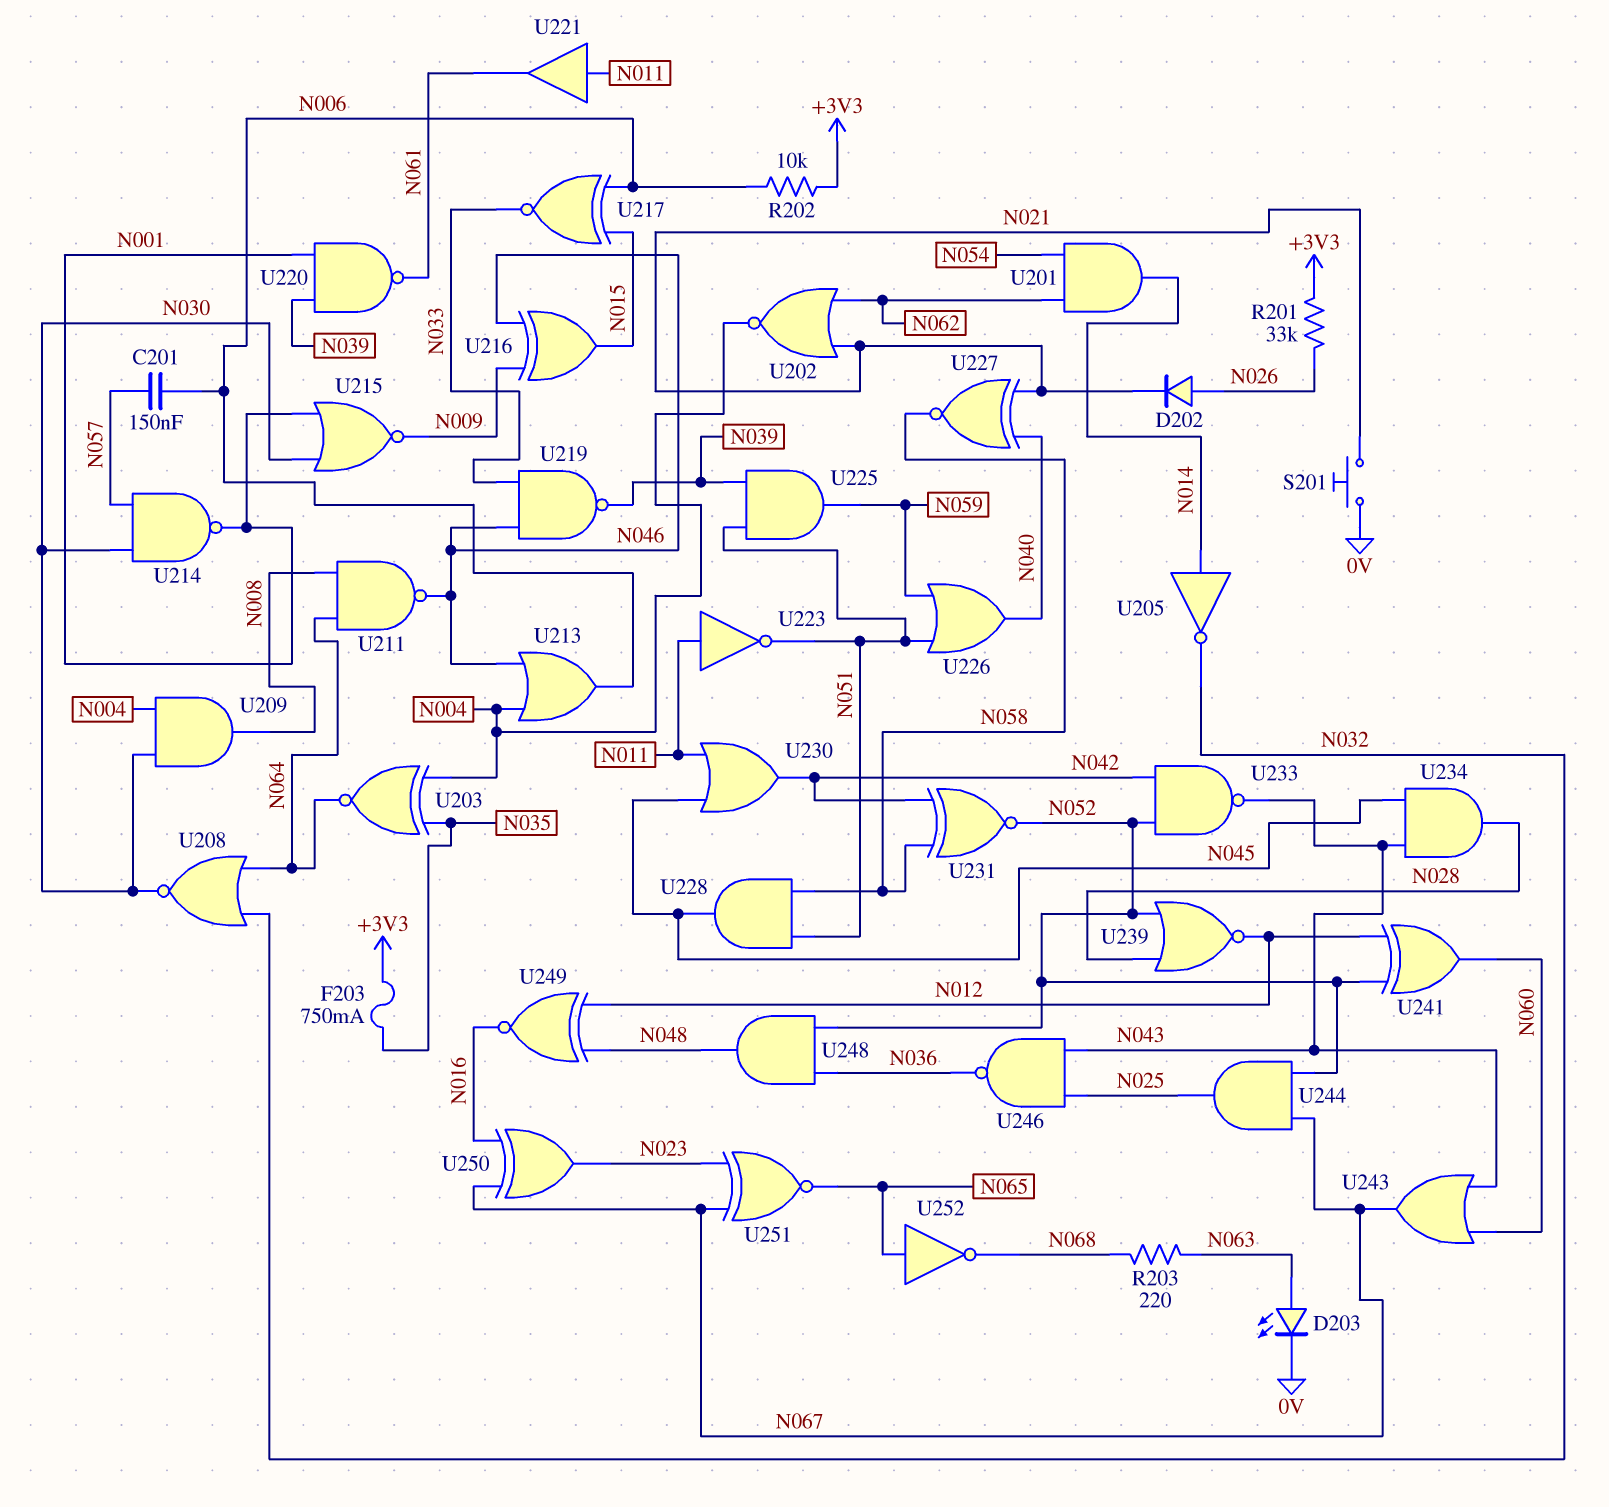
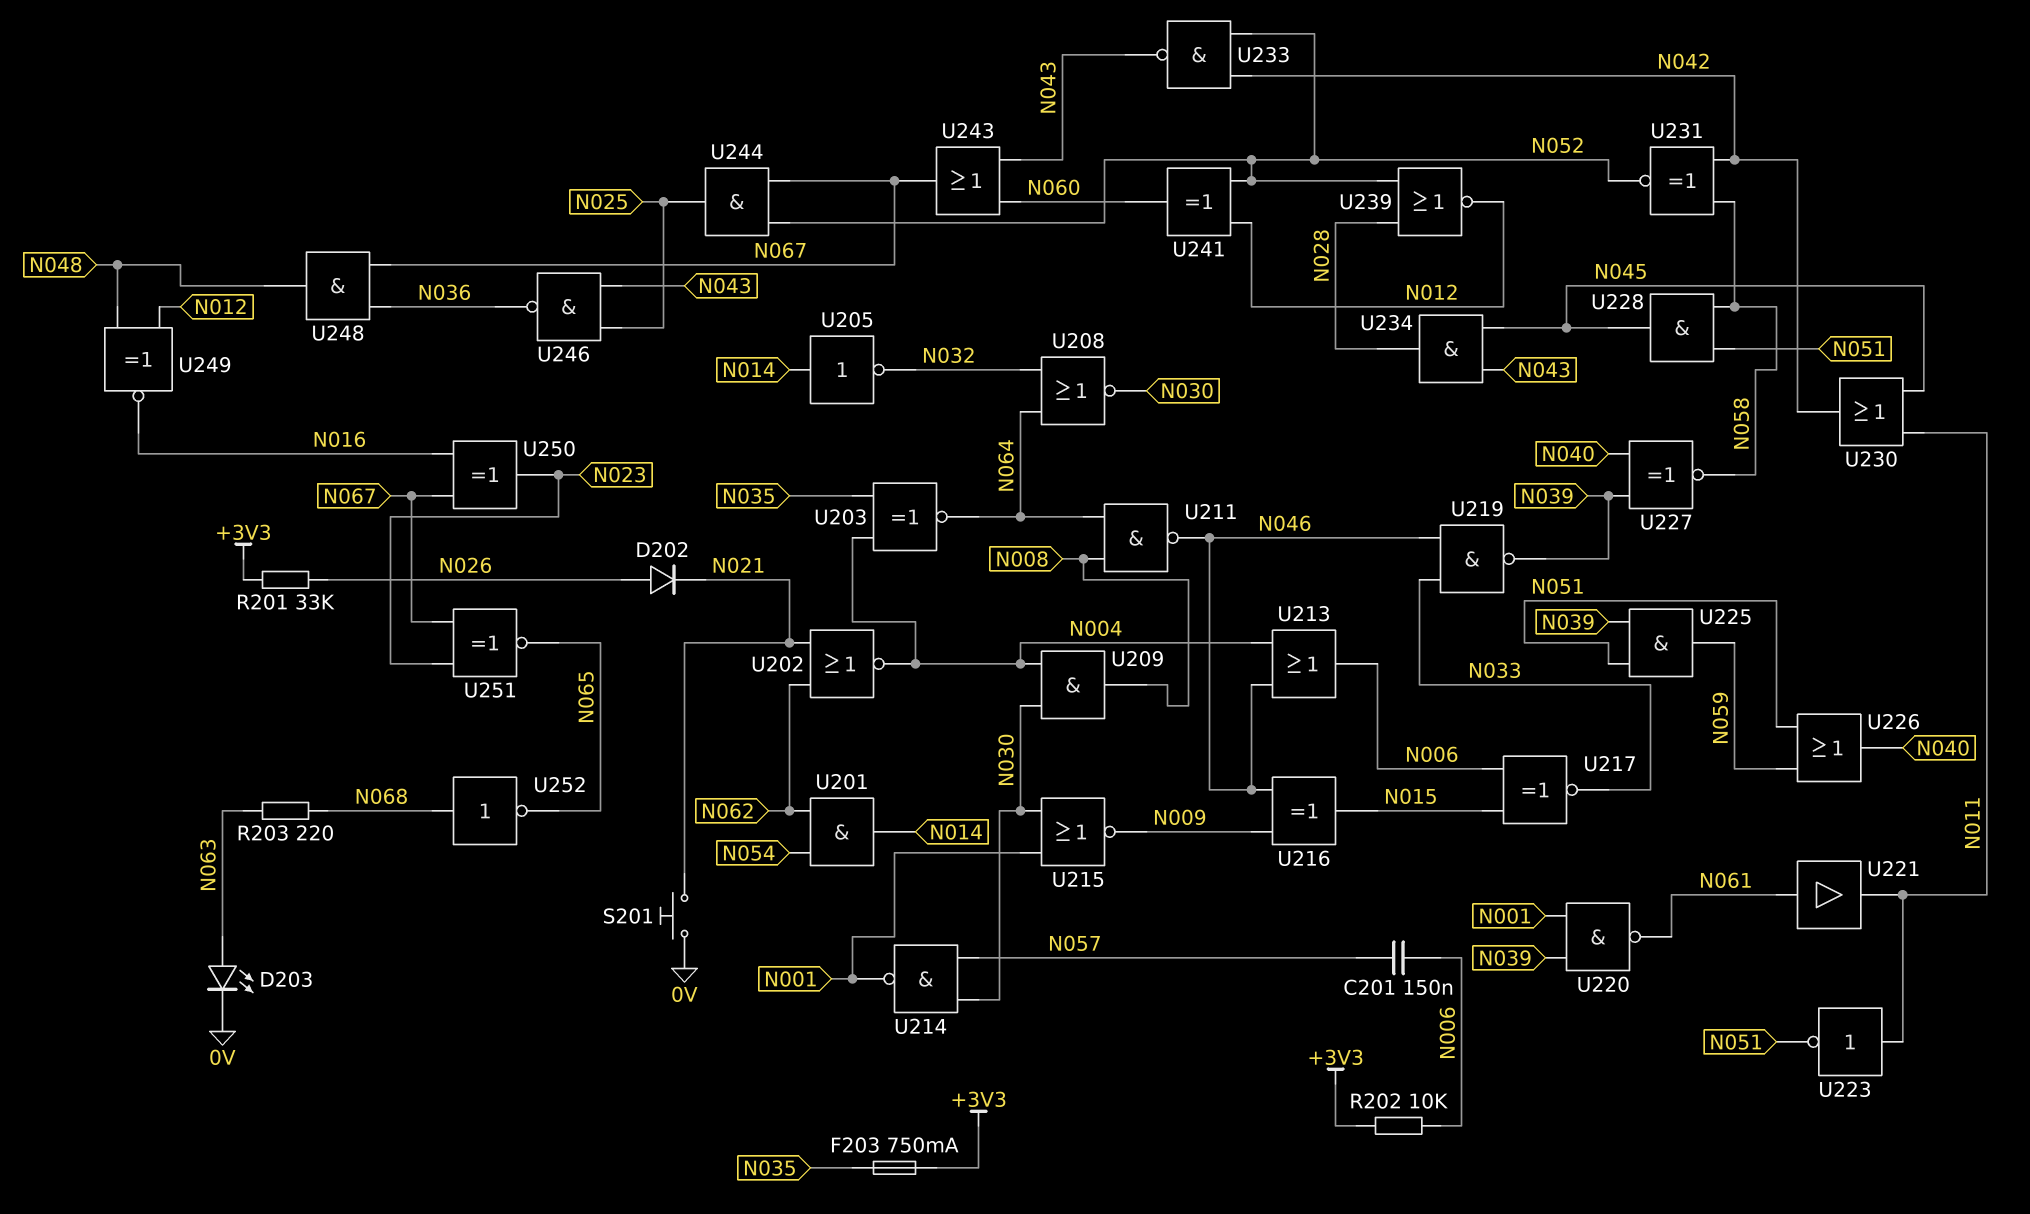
U221: buffer (in N011, out N061) -> buffer (in N061, out N011)
U227: XNOR (in N021, in N040, out N058) -> XNOR (in N039, in N040, out N058)
U248: AND (in N036, in N052, out N048) -> AND (in N036, in N067, out N048)
U252: NOT (in N065, out N068) -> NOT (in N068, out N065)

